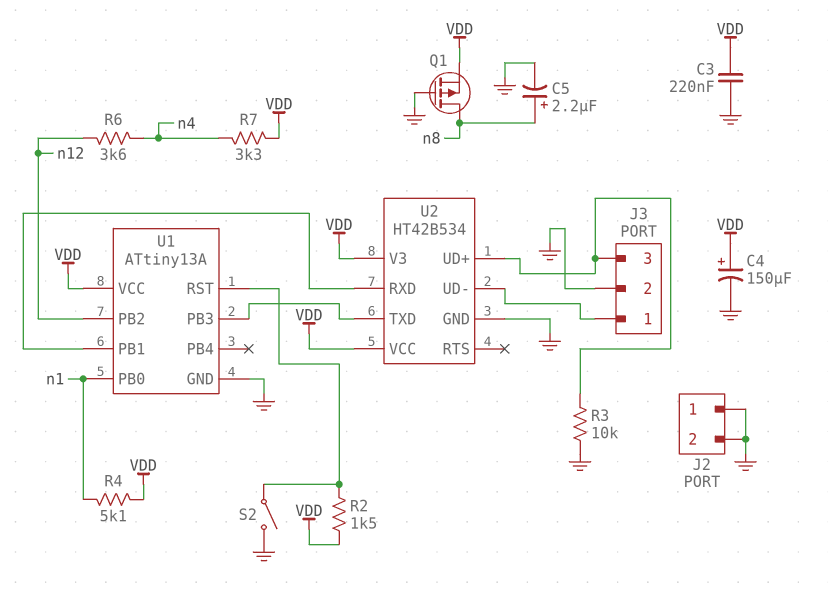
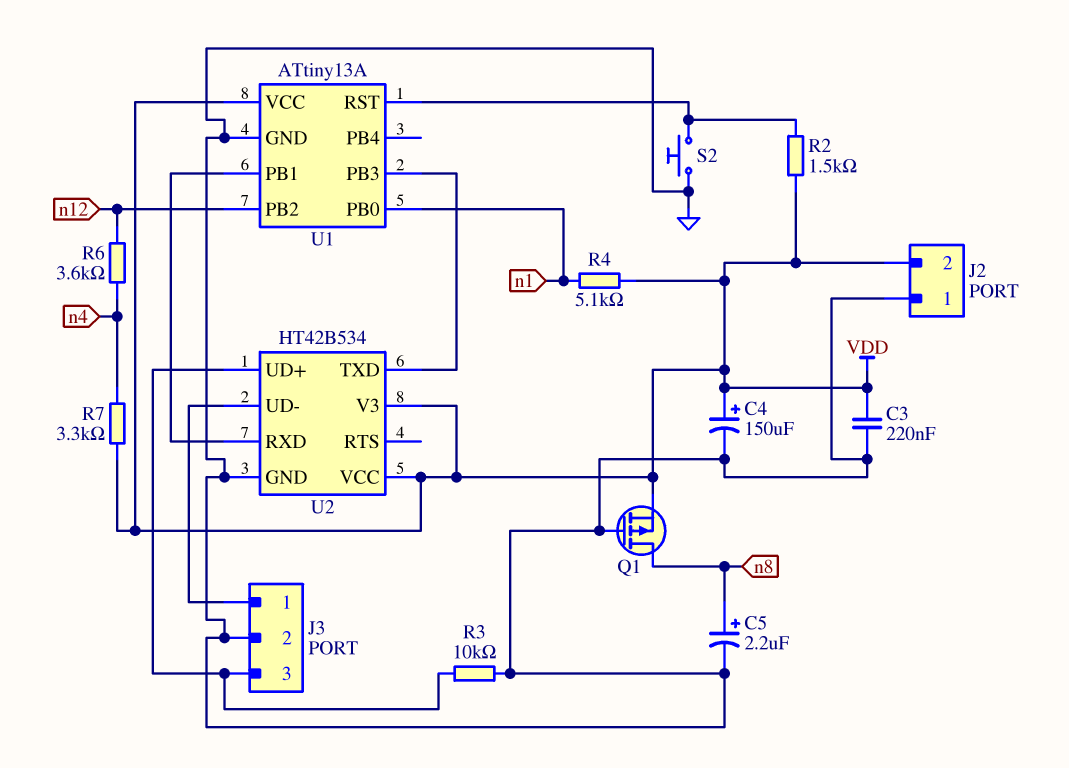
J2 pin 2: GND -> VDD
S2: switch (GND, U1/RST) -> button (GND, U1/RST)

